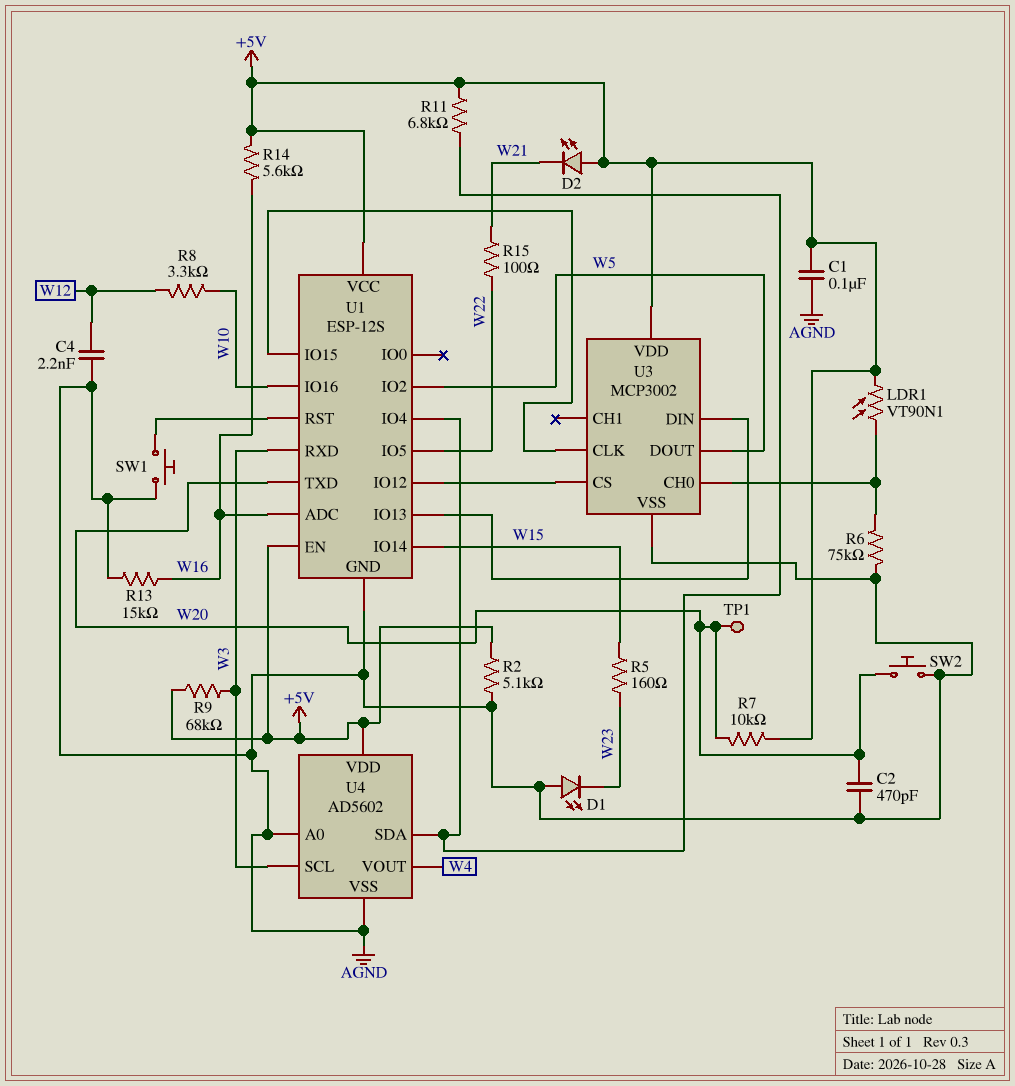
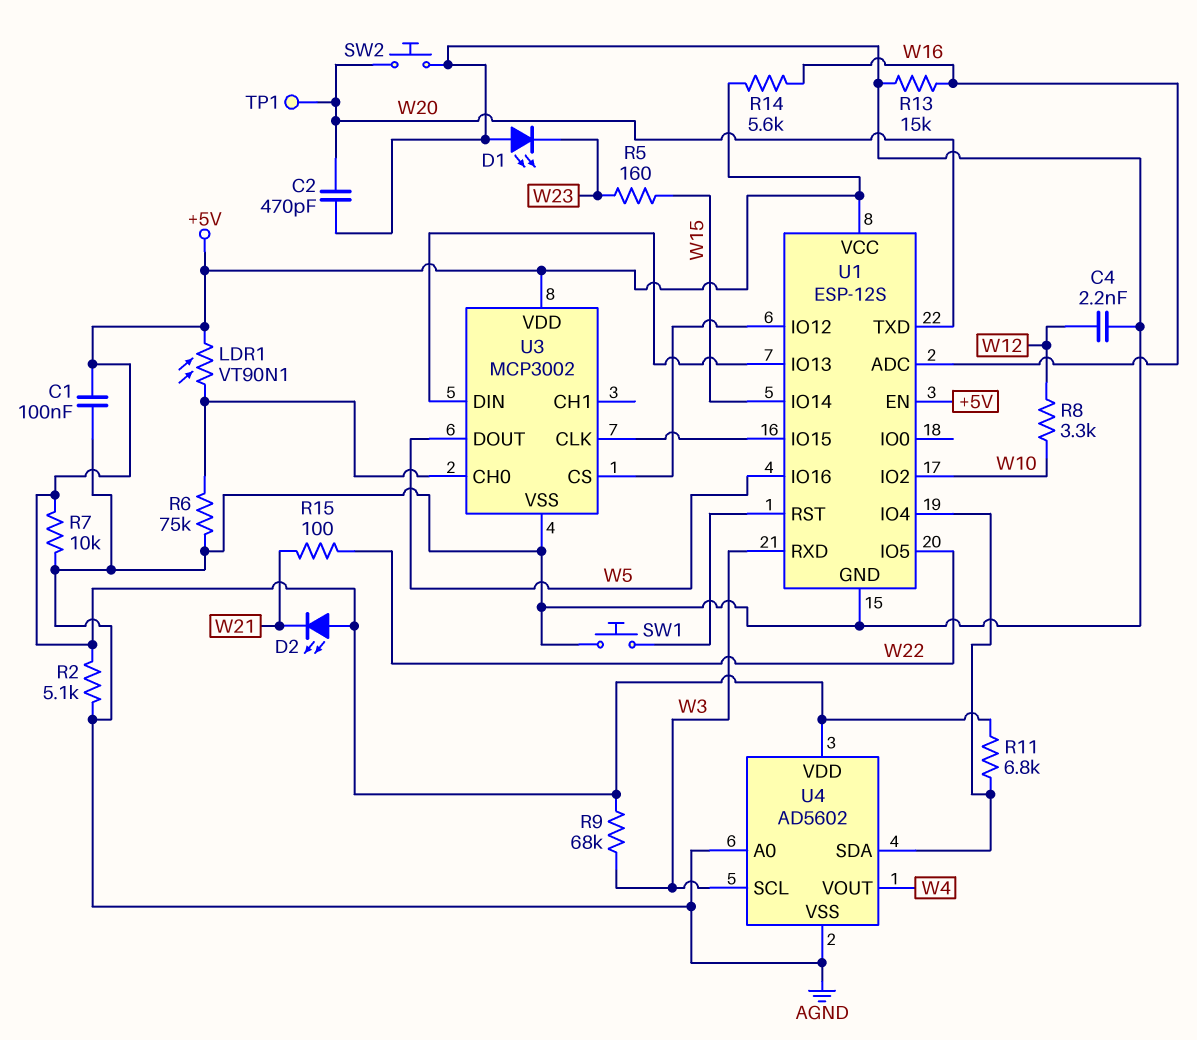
R7: 10k (+5V, W20) -> 10k (+5V, AGND)
U1 pin IO2: W5 -> W10
U1 pin IO16: W10 -> W5

